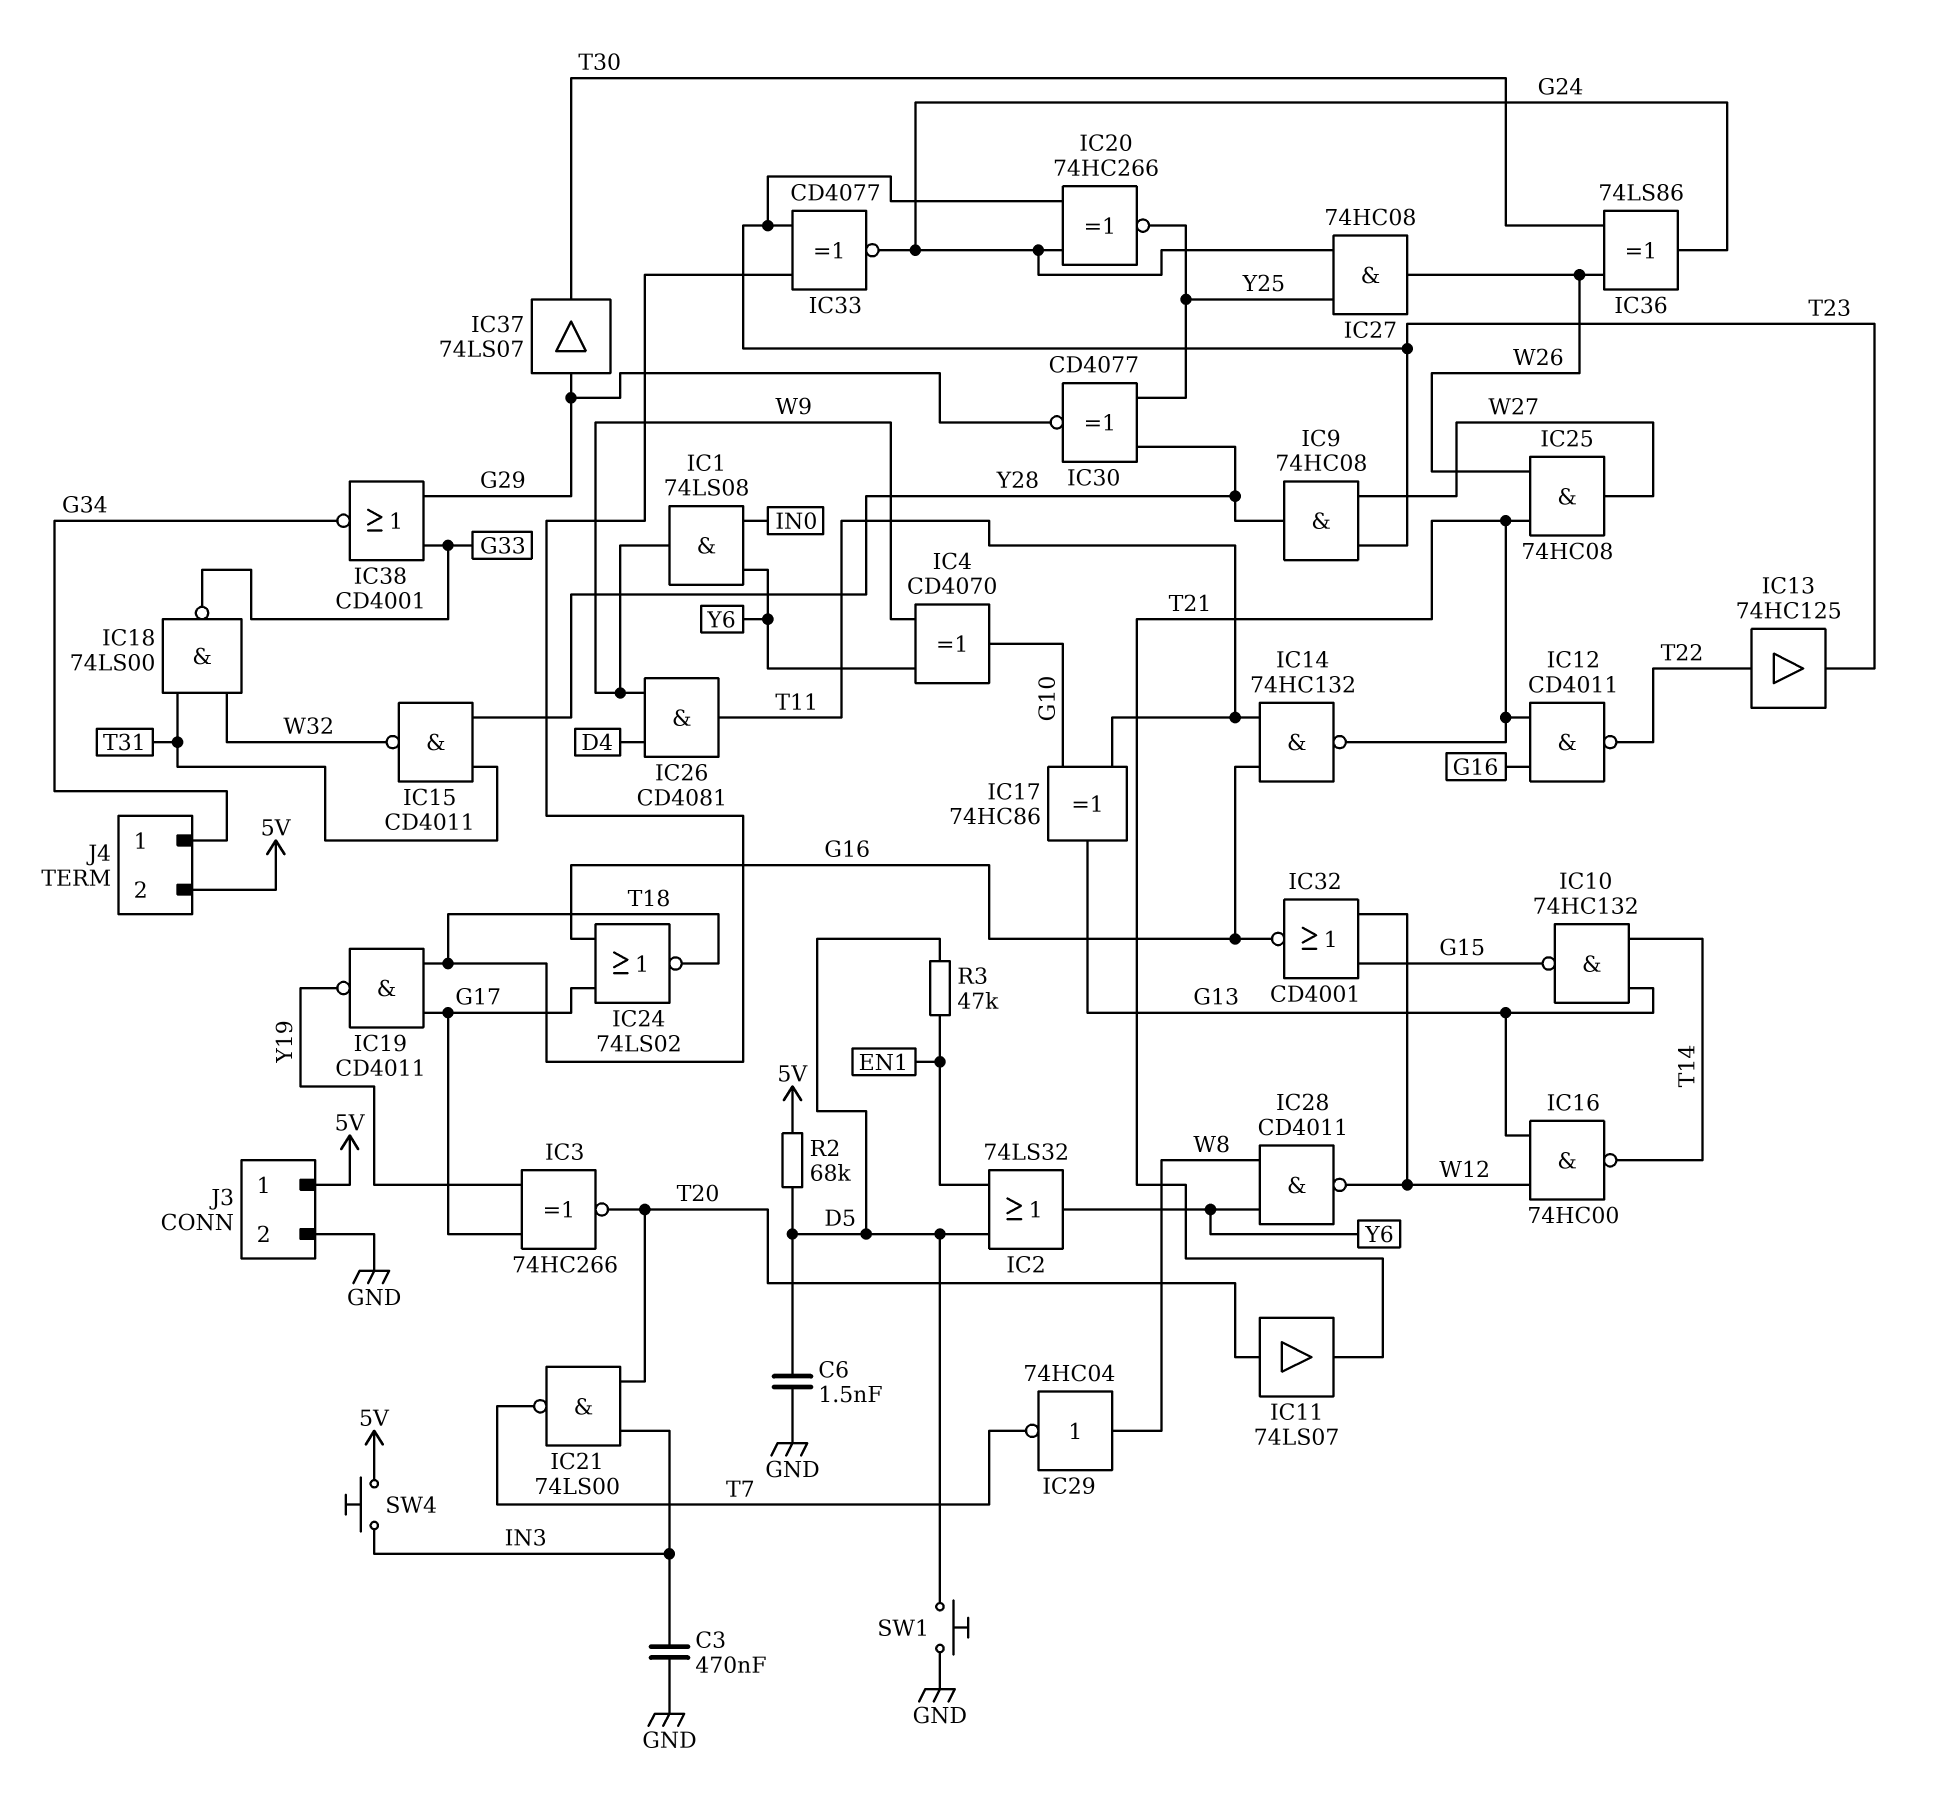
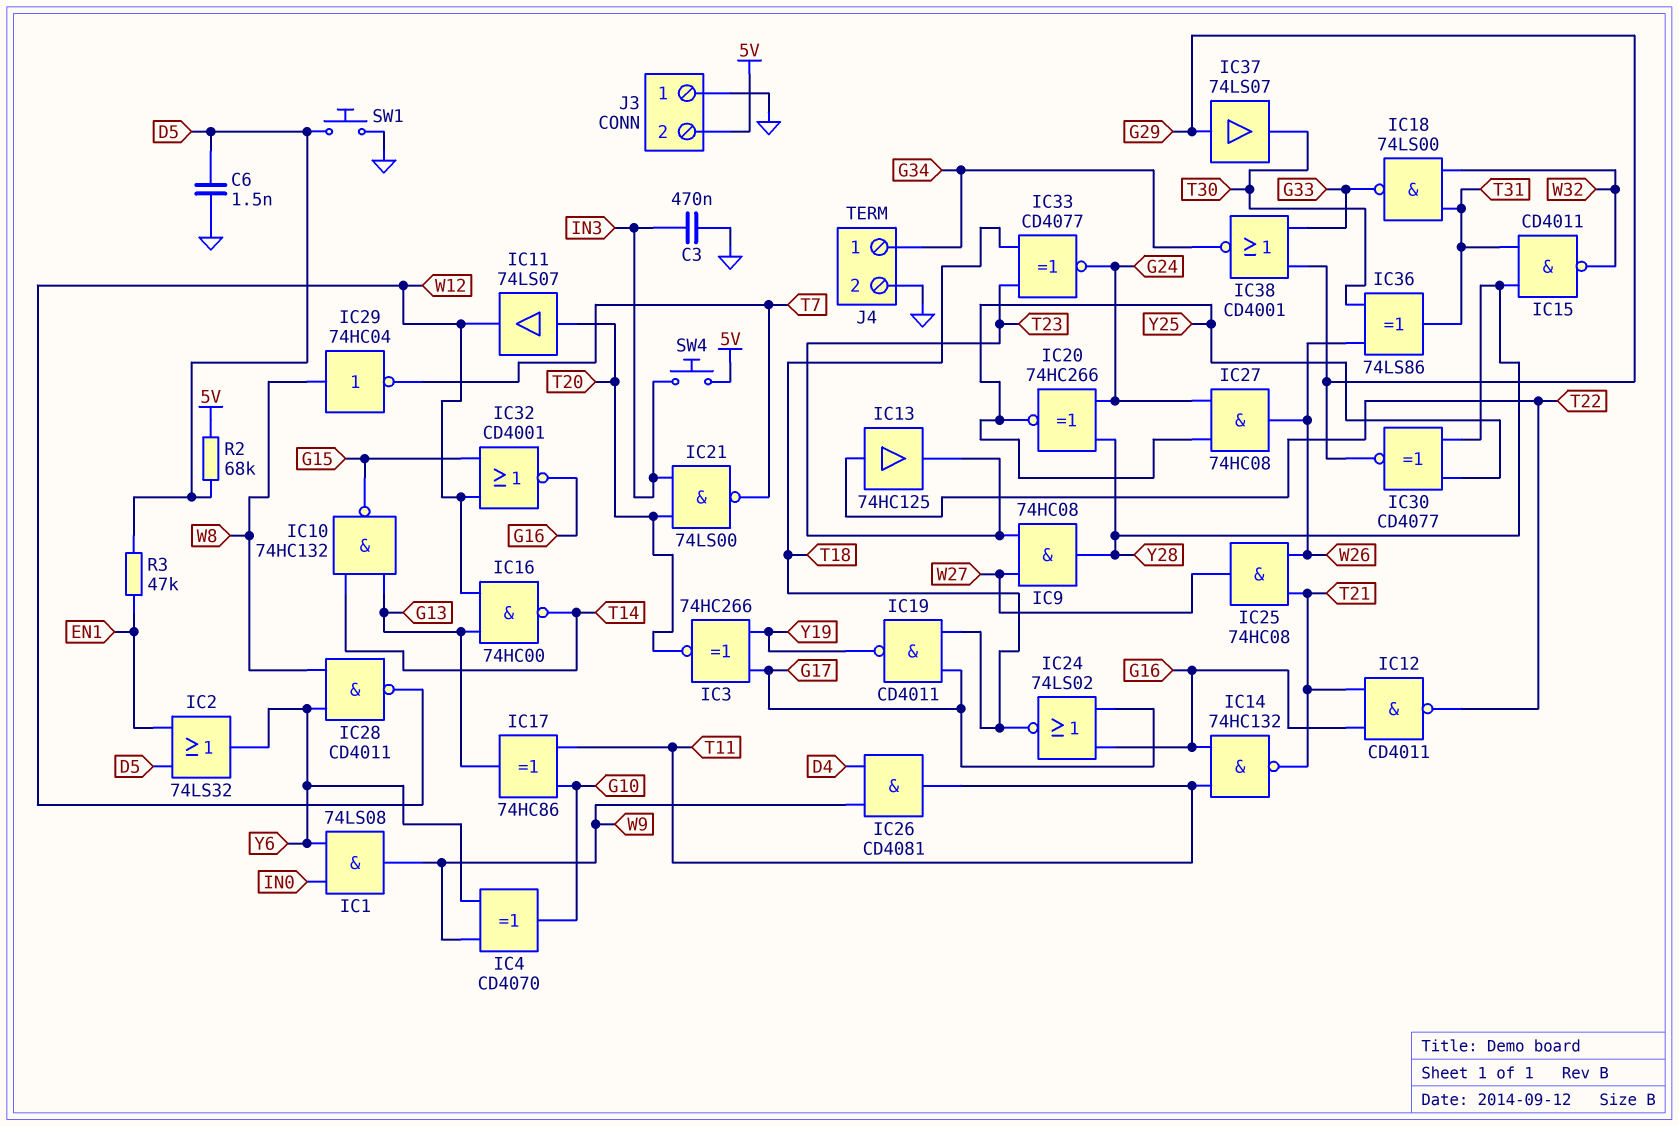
IC11: buffer 74LS07 (in T20, out T21) -> buffer 74LS07 (in T20, out W12)
IC20: XNOR 74HC266 (in G24, in T23, out Y25) -> XNOR 74HC266 (in G24, in Y28, out Y25)
IC36: XOR 74LS86 (in T30, in W26, out G24) -> XOR 74LS86 (in T30, in W26, out T31)
J3 pin 1: 5V -> GND
J3 pin 2: GND -> 5V
J4 pin 2: 5V -> GND

